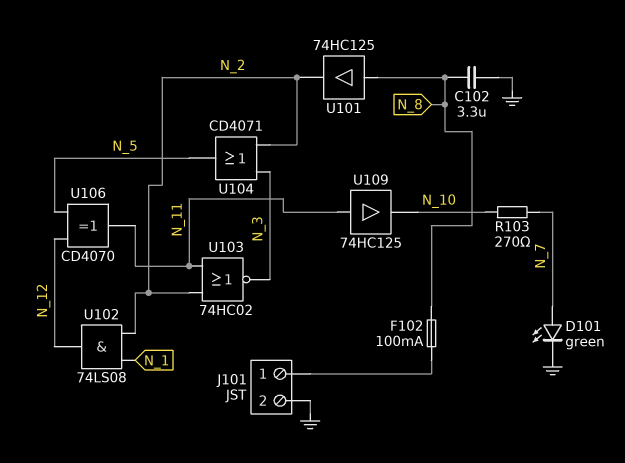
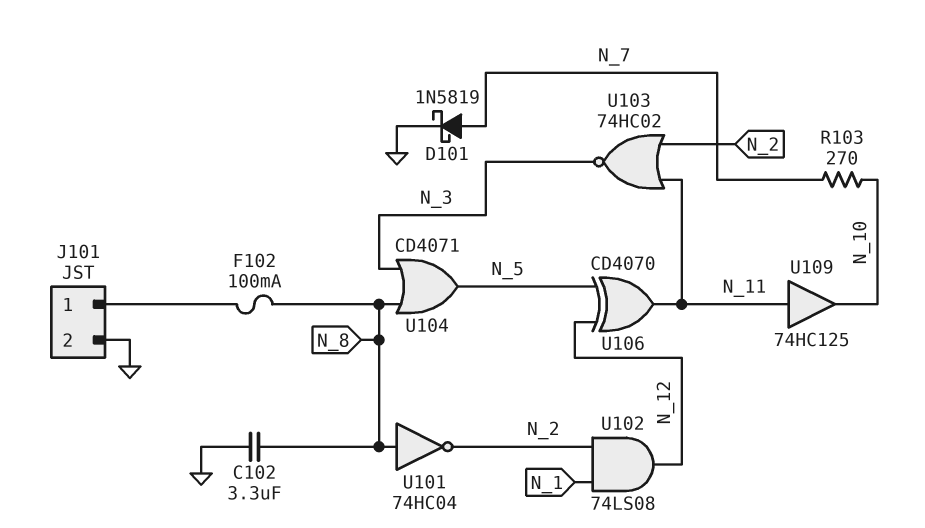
D101: LED green (A N_7, K GND) -> schottky 1N5819 (A N_7, K GND)
U101: buffer 74HC125 (in N_8, out N_2) -> NOT 74HC04 (in N_8, out N_2)
U104: OR CD4071 (in N_2, in N_3, out N_5) -> OR CD4071 (in N_3, in N_8, out N_5)

